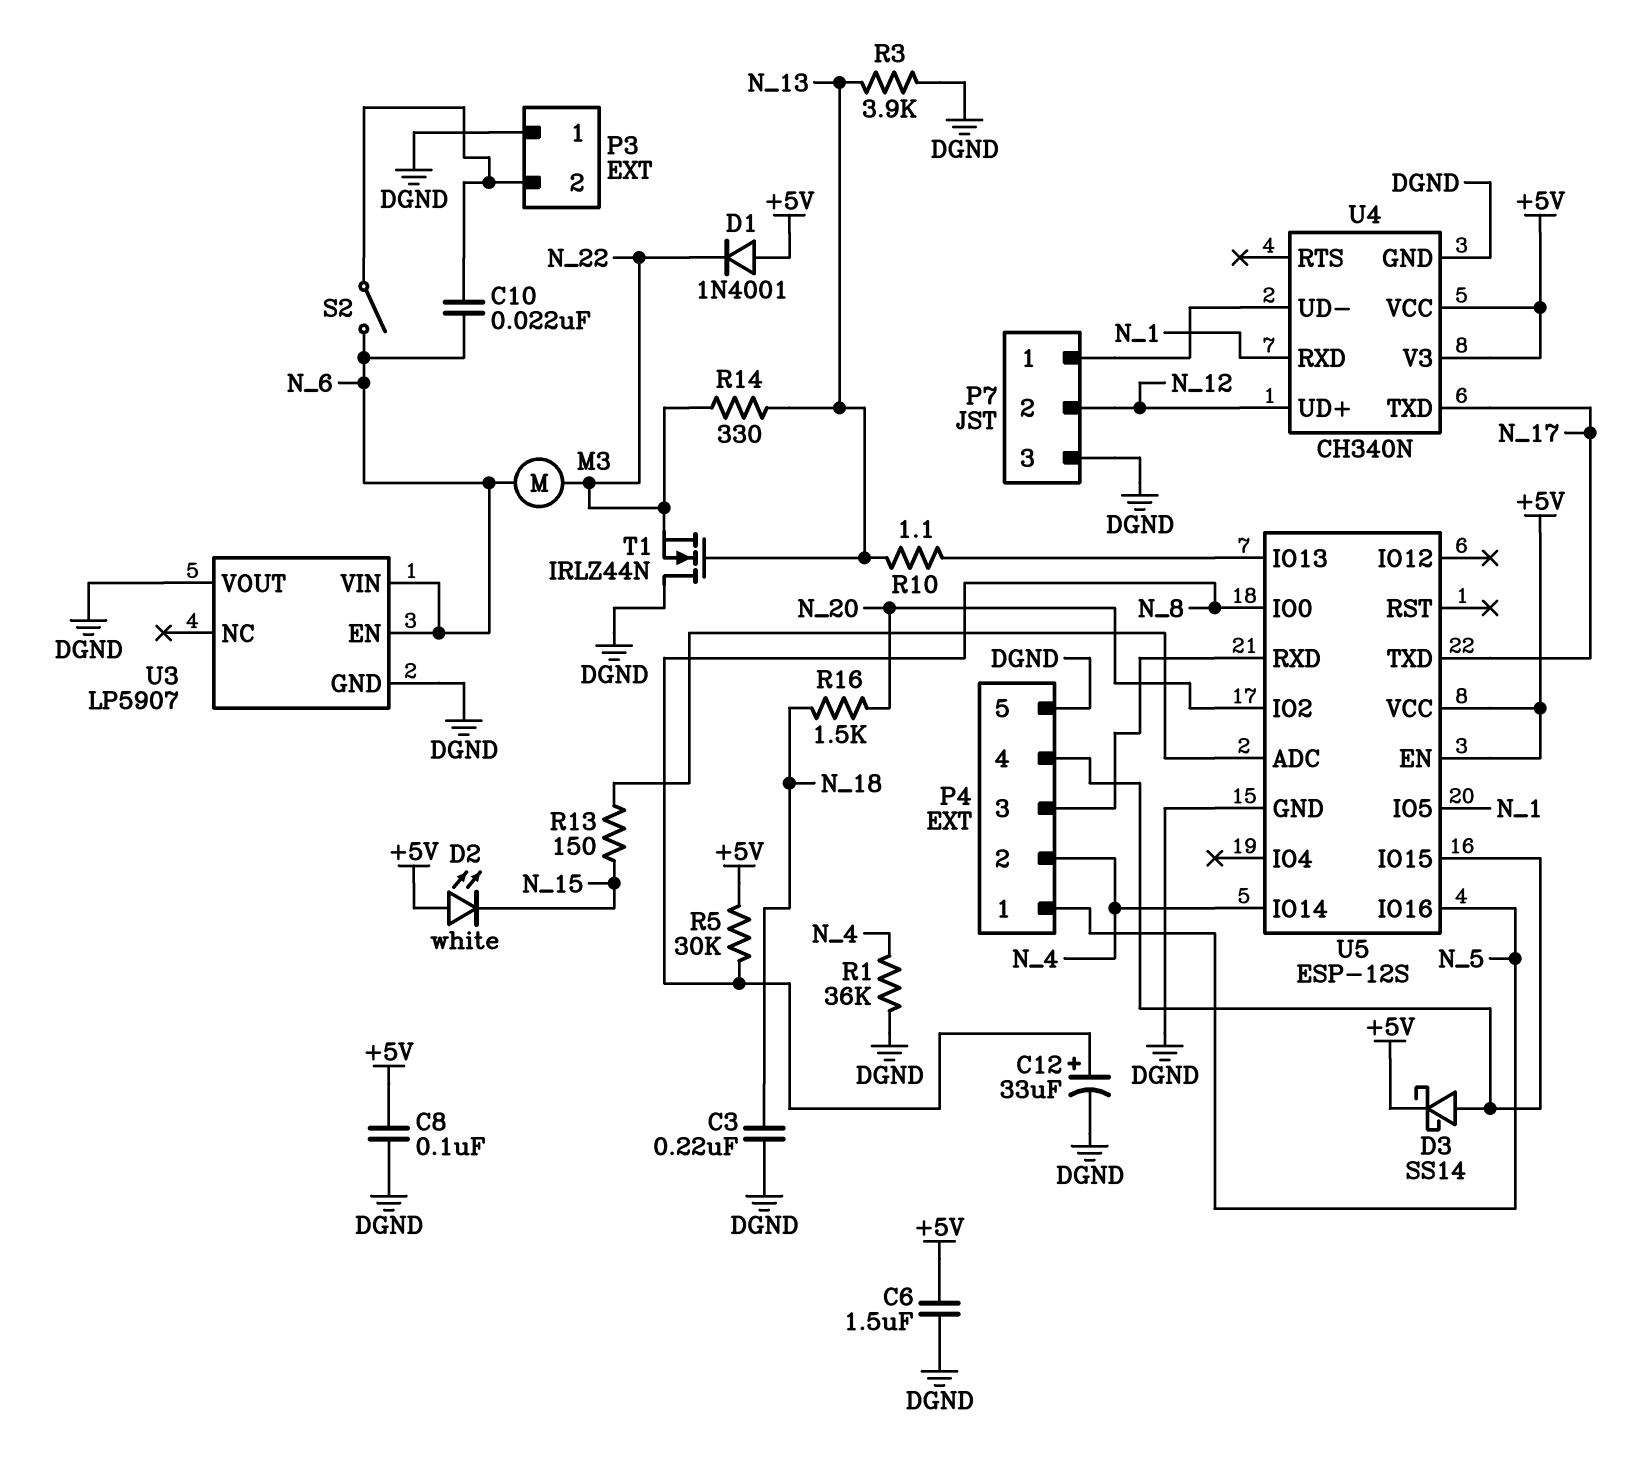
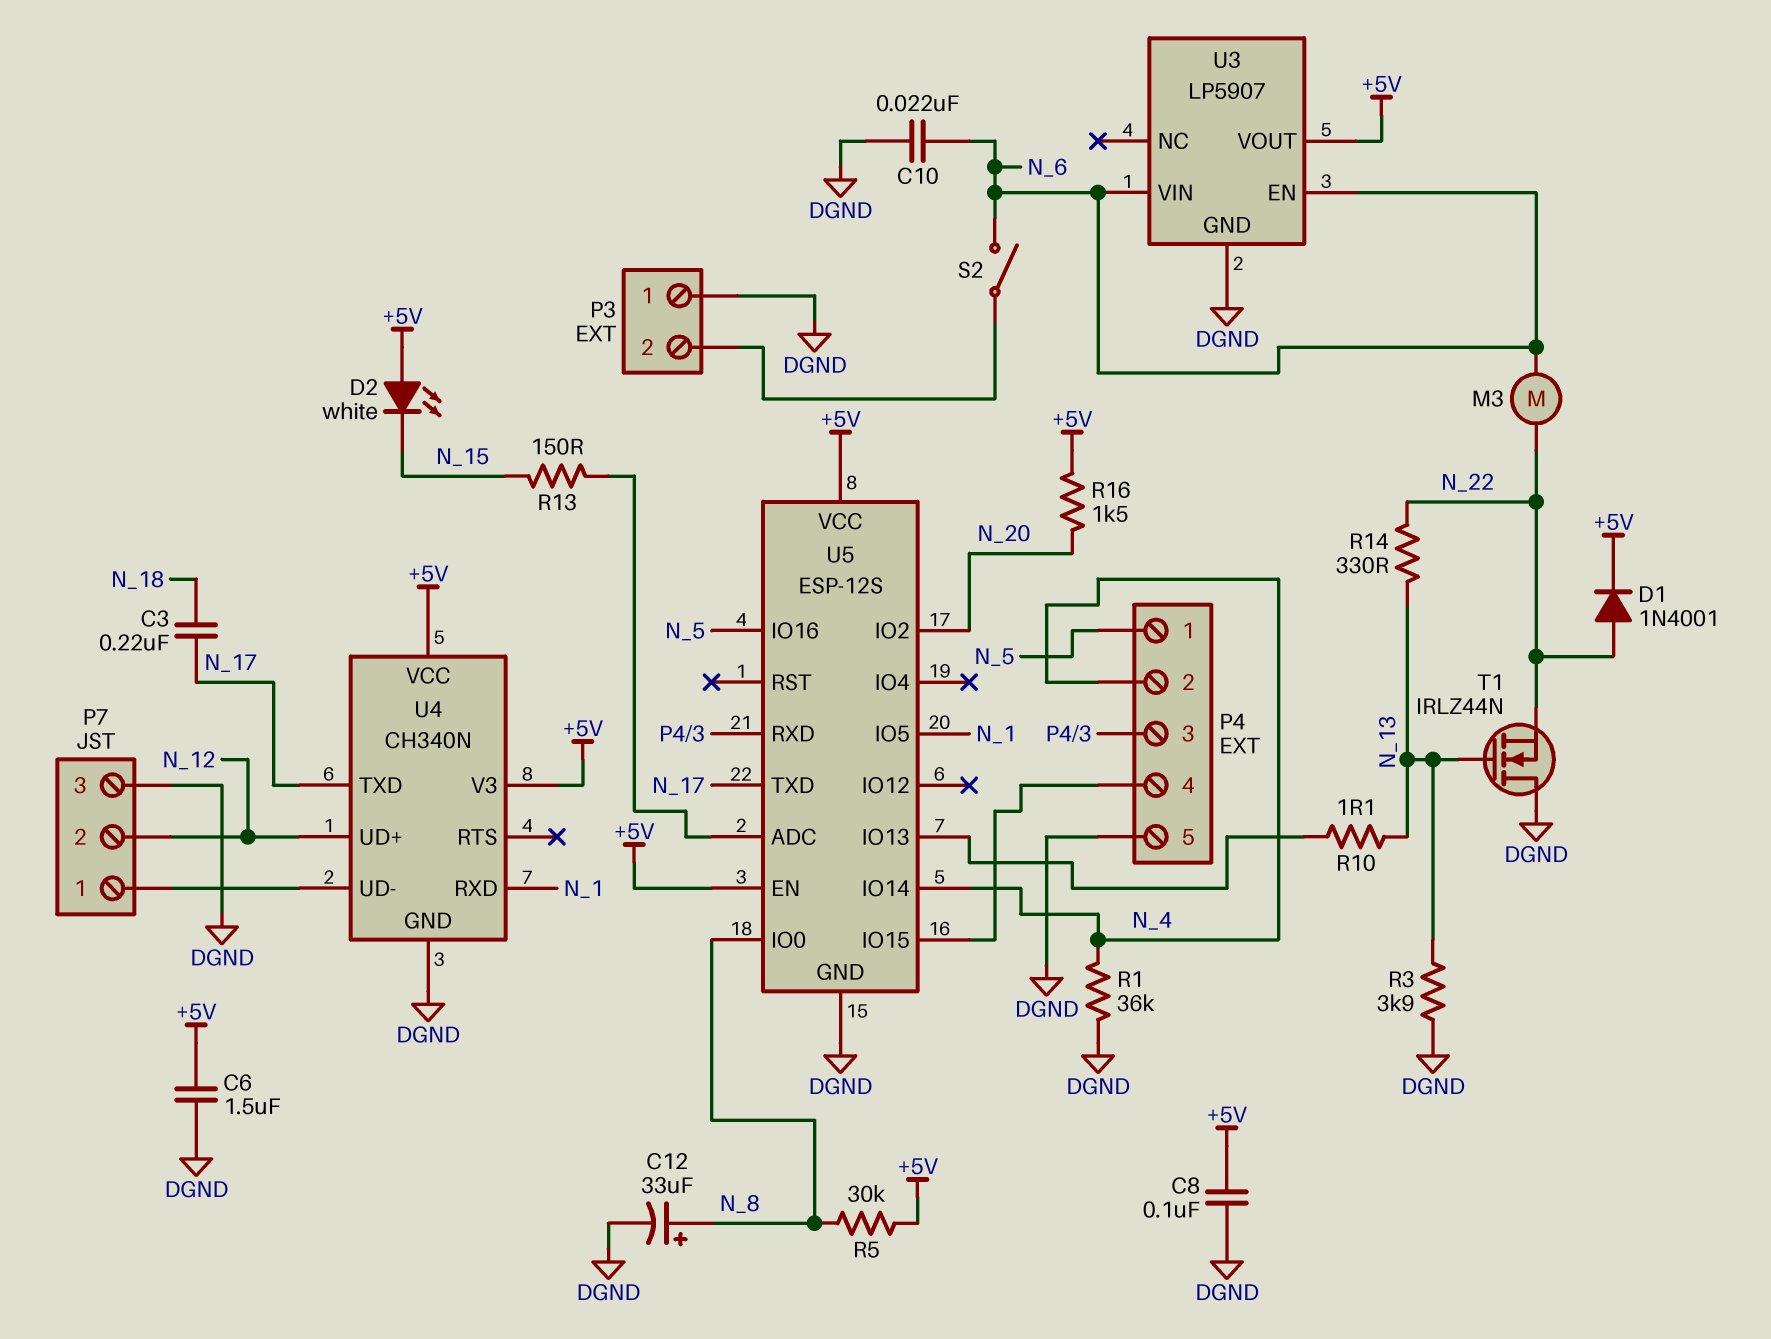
C3: 220nF (DGND, N_18) -> 220nF (N_17, N_18)
C10: 22nF (N_6, P3/2) -> 22nF (DGND, N_6)
D1: diode 1N4001 (A +5V, K N_22) -> diode 1N4001 (A N_22, K +5V)
D3: schottky SS14 (A P4/4, K +5V) -> none
R16: 1.5k (N_18, N_20) -> 1.5k (+5V, N_20)
U3 pin VOUT: DGND -> +5V

